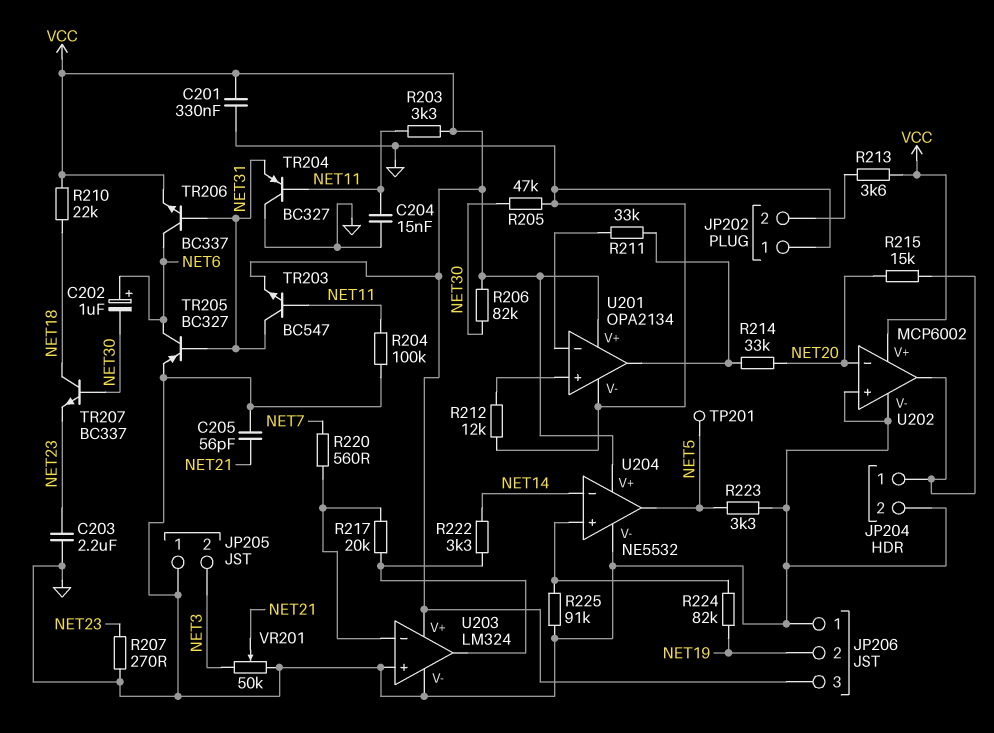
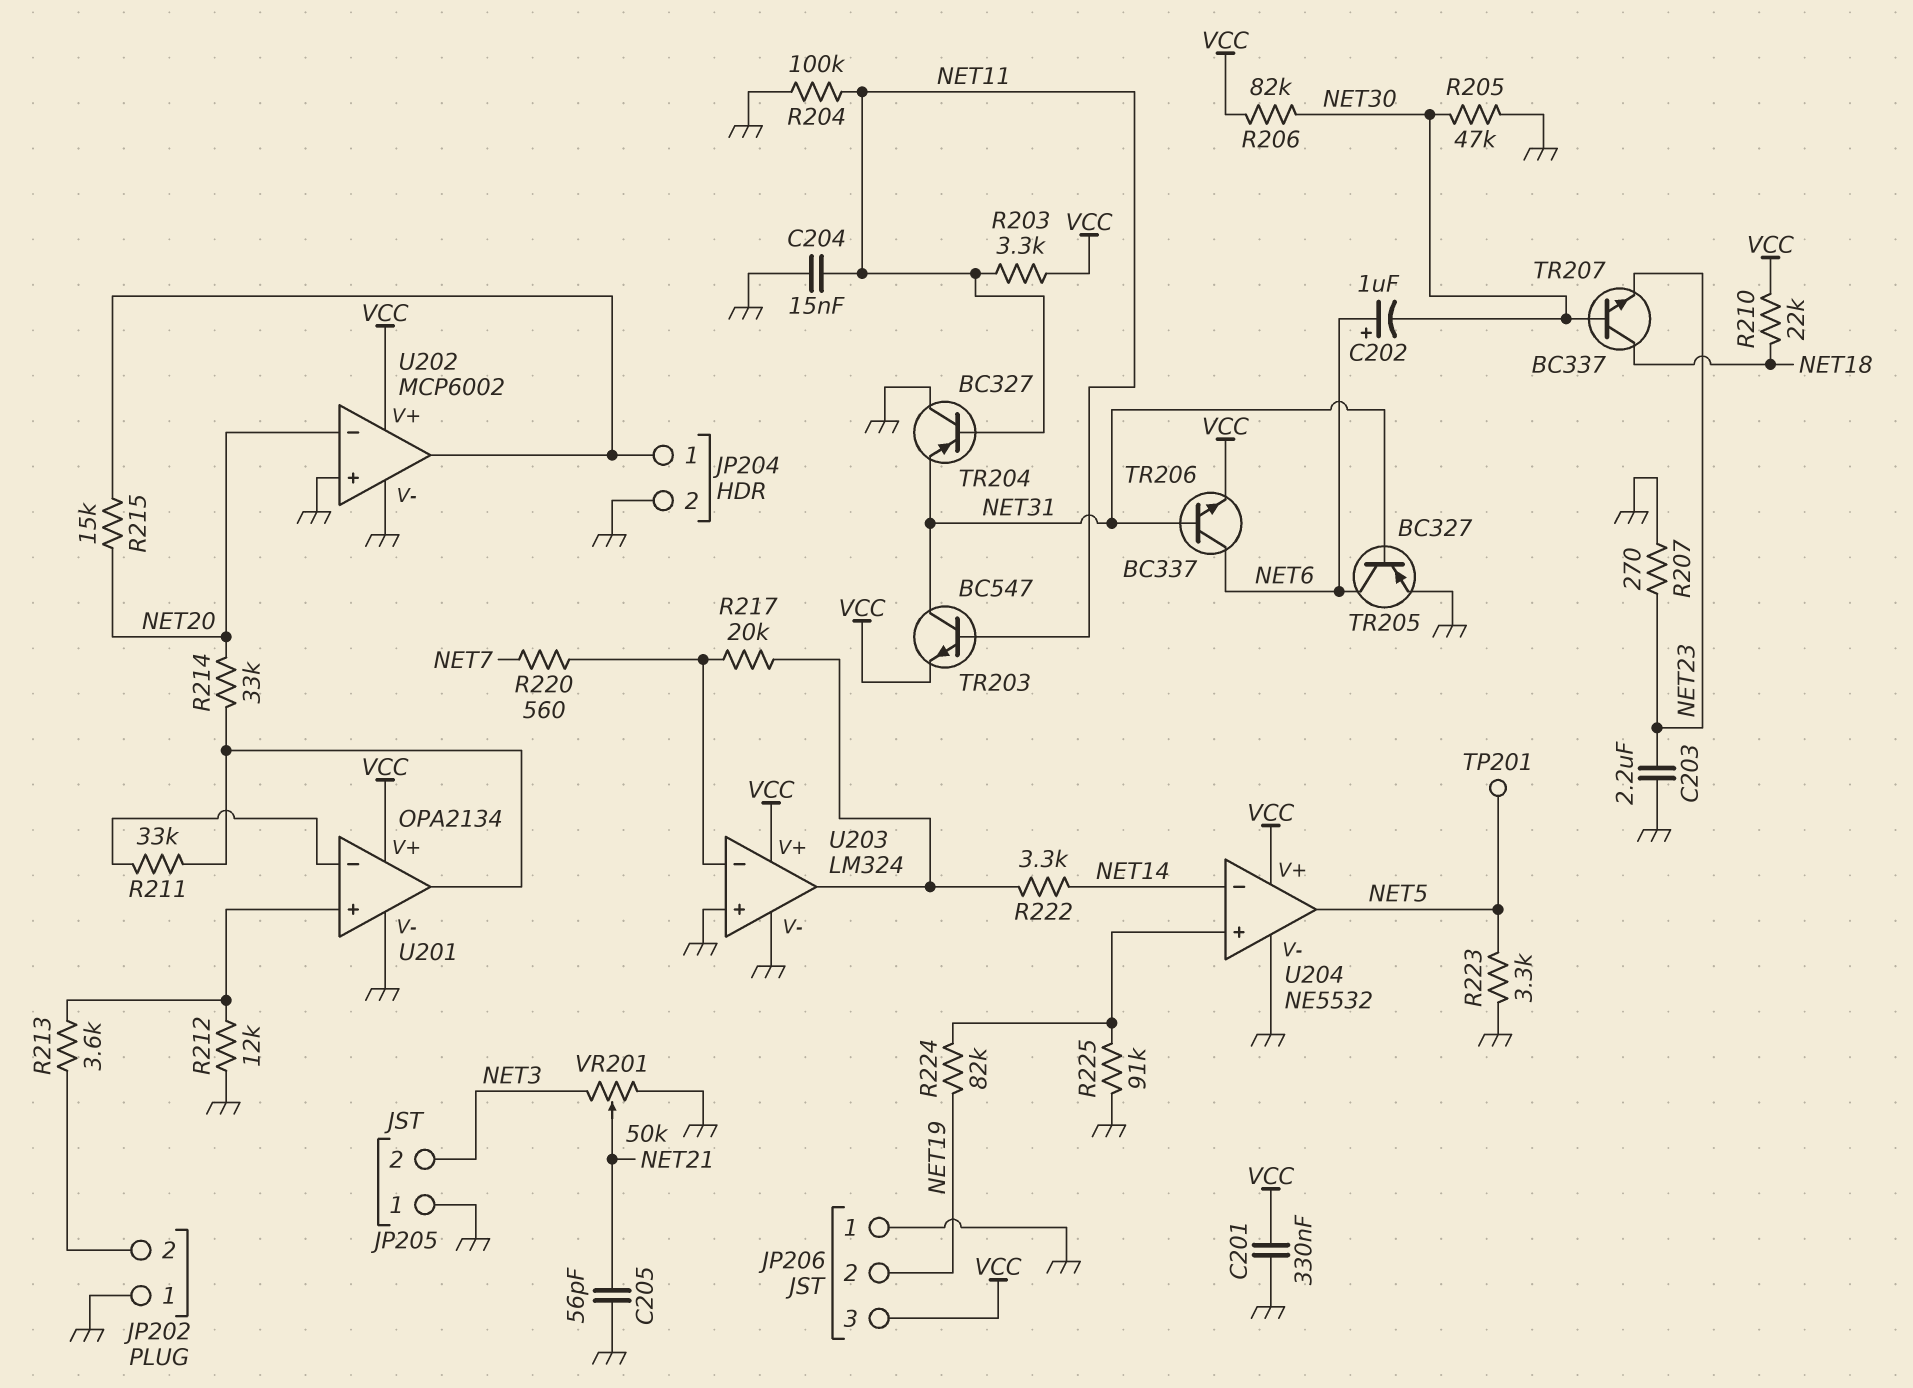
R213: 3.6k (JP202/2, VCC) -> 3.6k (JP202/2, U201/in+)

